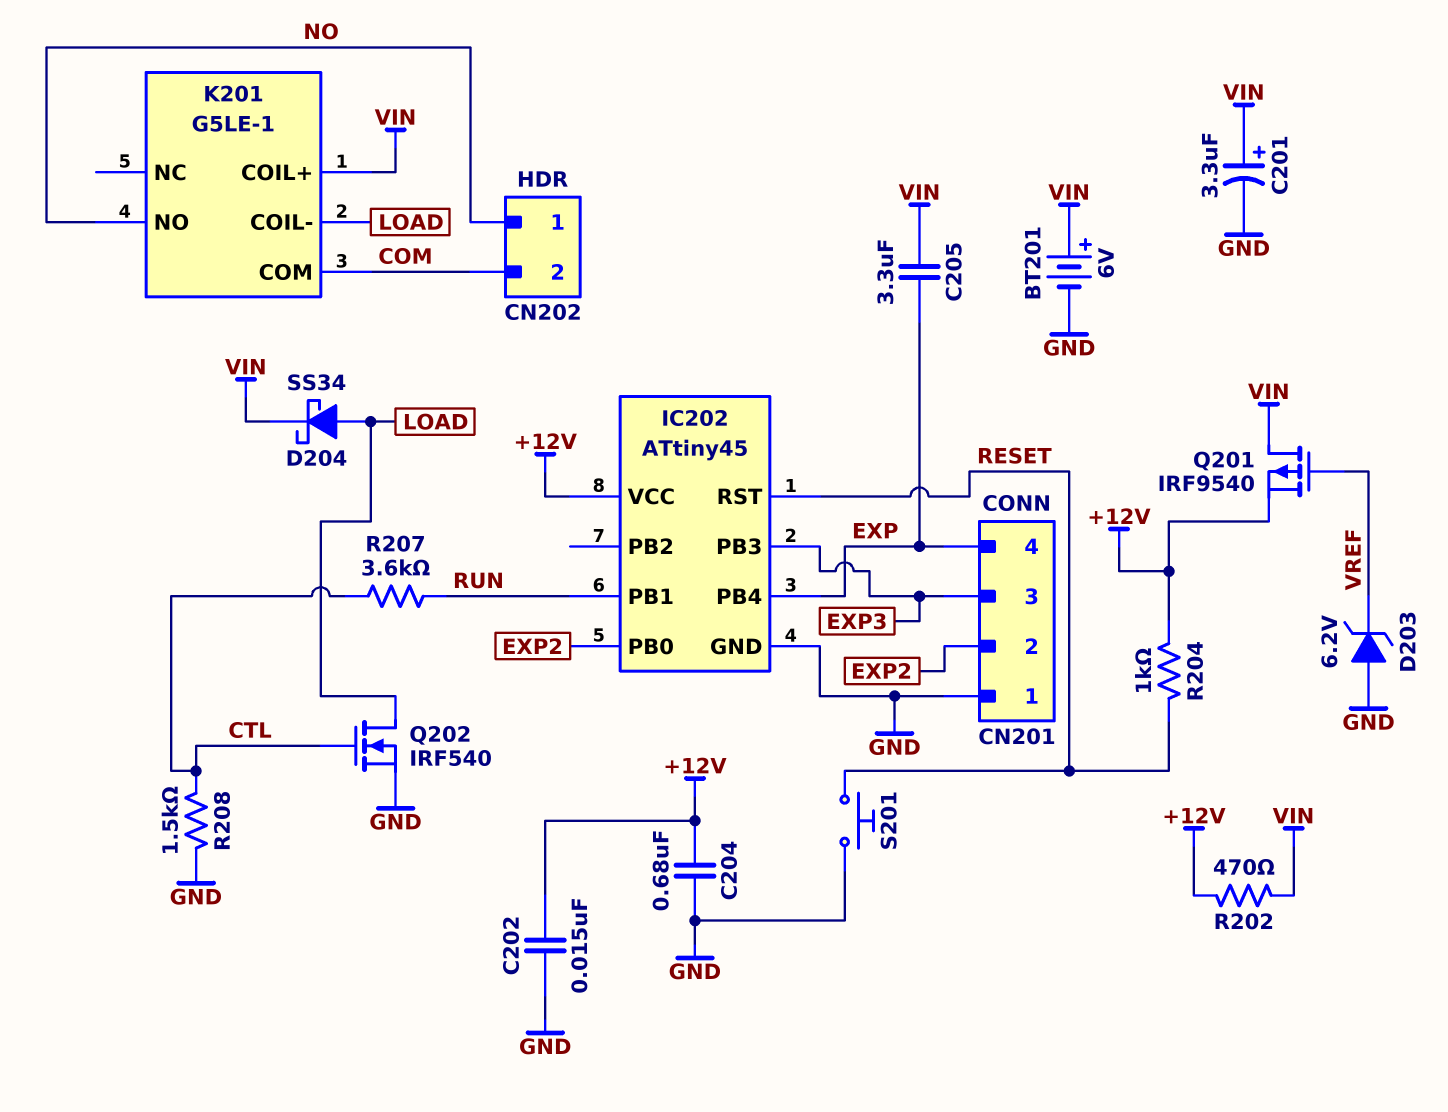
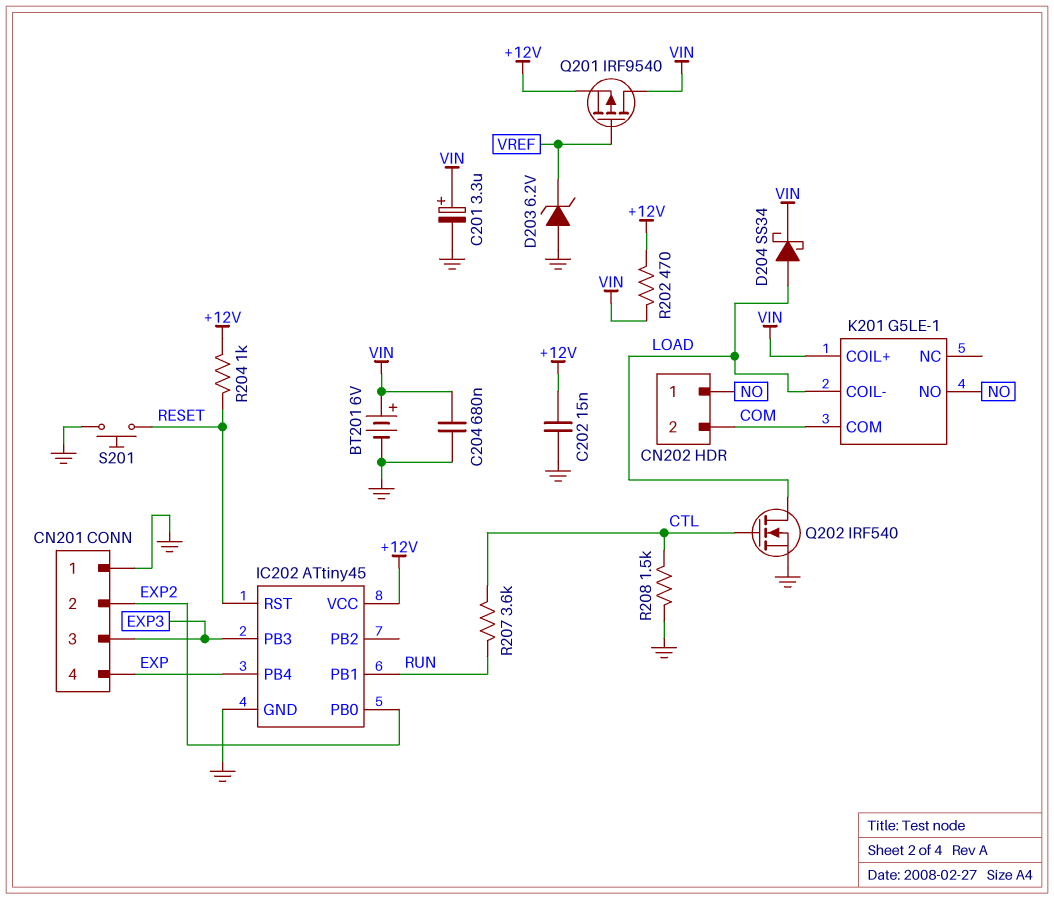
C204: 680nF (+12V, GND) -> 680nF (GND, VIN)
C205: 3.3uF (EXP, VIN) -> none

